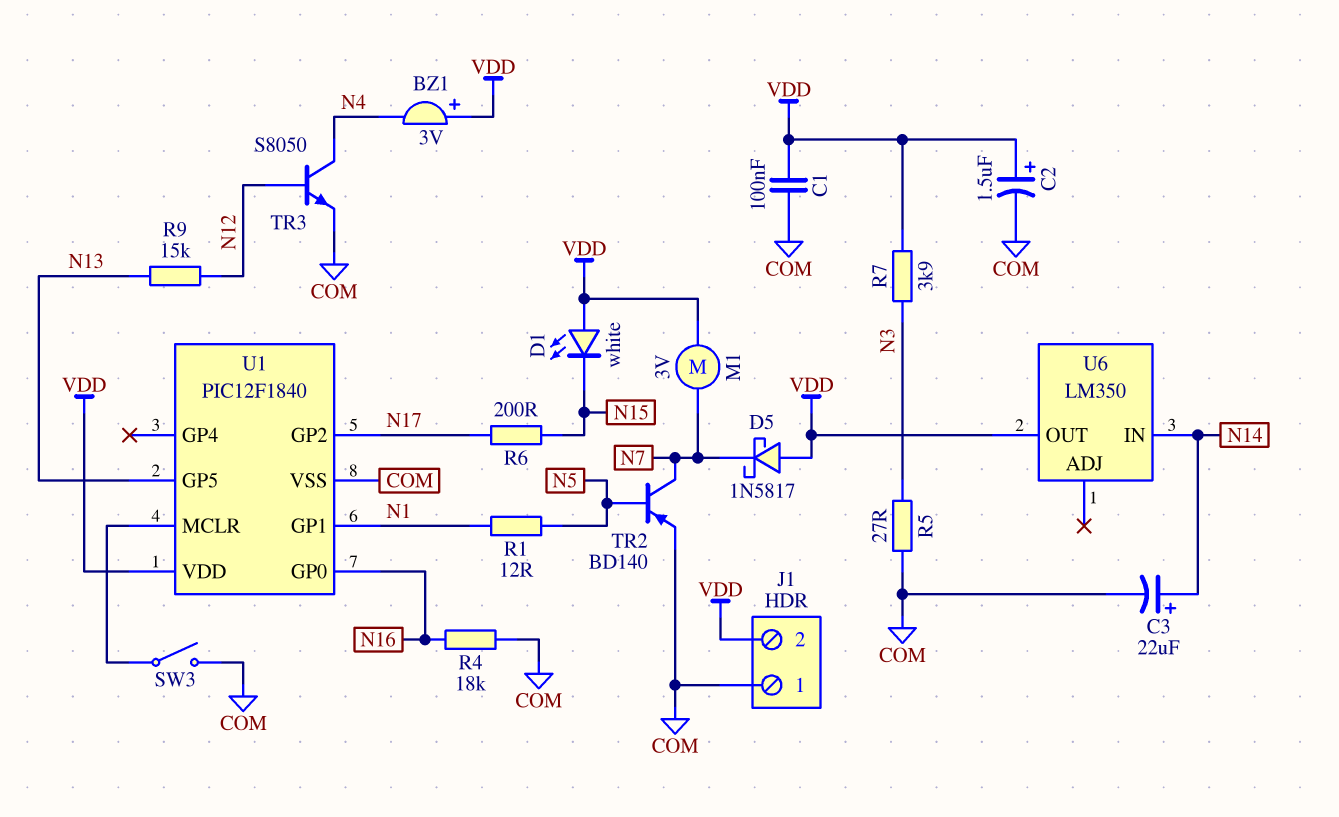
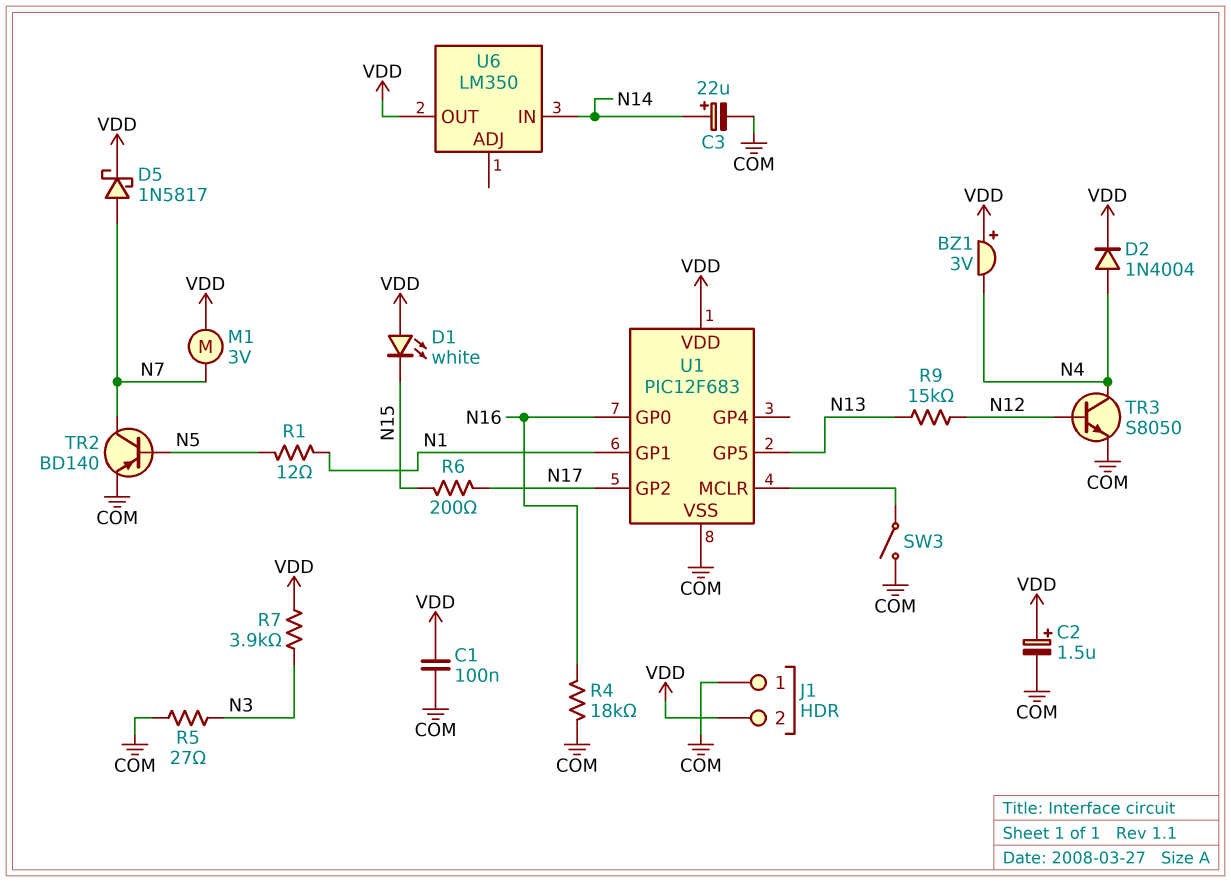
D2: none -> diode 1N4004 (A N4, K VDD)
D5: schottky 1N5817 (A VDD, K N7) -> schottky 1N5817 (A N7, K VDD)
U1: PIC12F1840 -> PIC12F683

